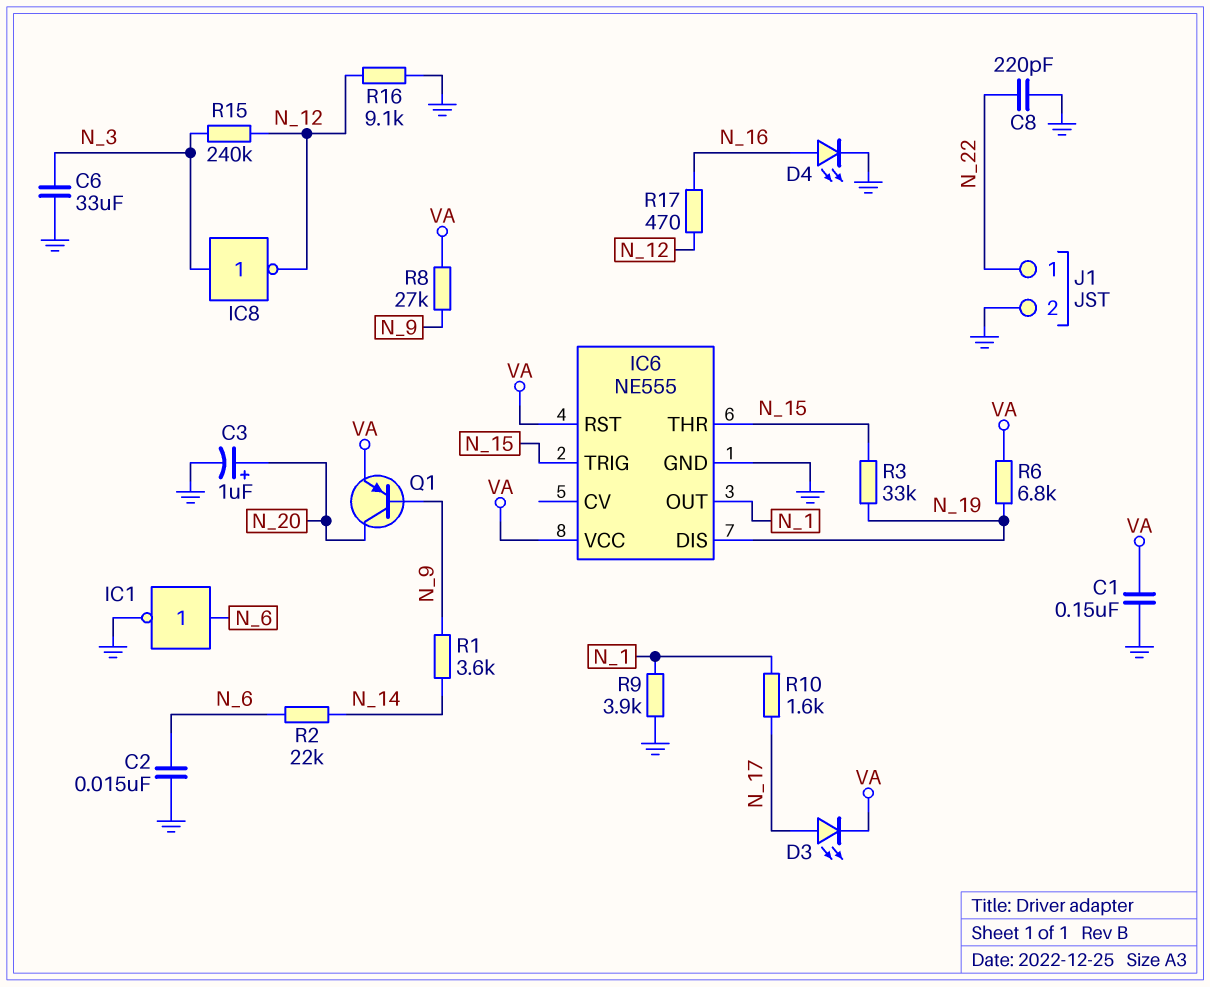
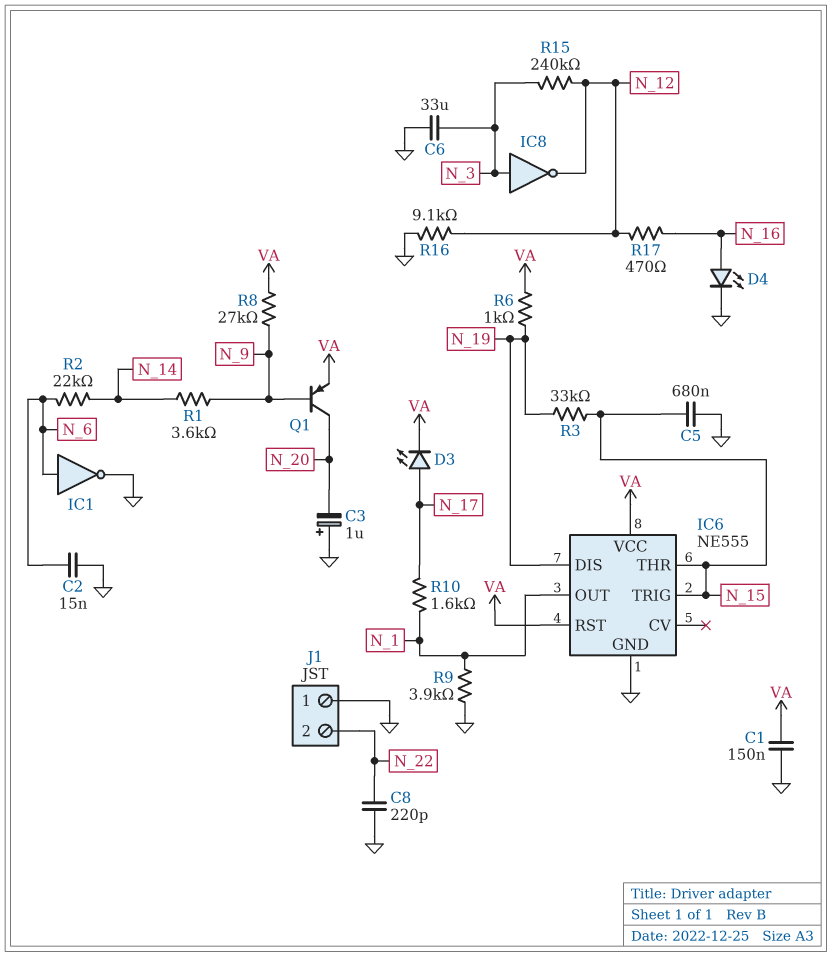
C3: 1uF (plus N_20, minus GND) -> 1uF (plus GND, minus N_20)
C5: none -> 680nF (GND, N_15)
J1 pin 1: N_22 -> GND
J1 pin 2: GND -> N_22
R6: 6.8k (N_19, VA) -> 1k (N_19, VA)

